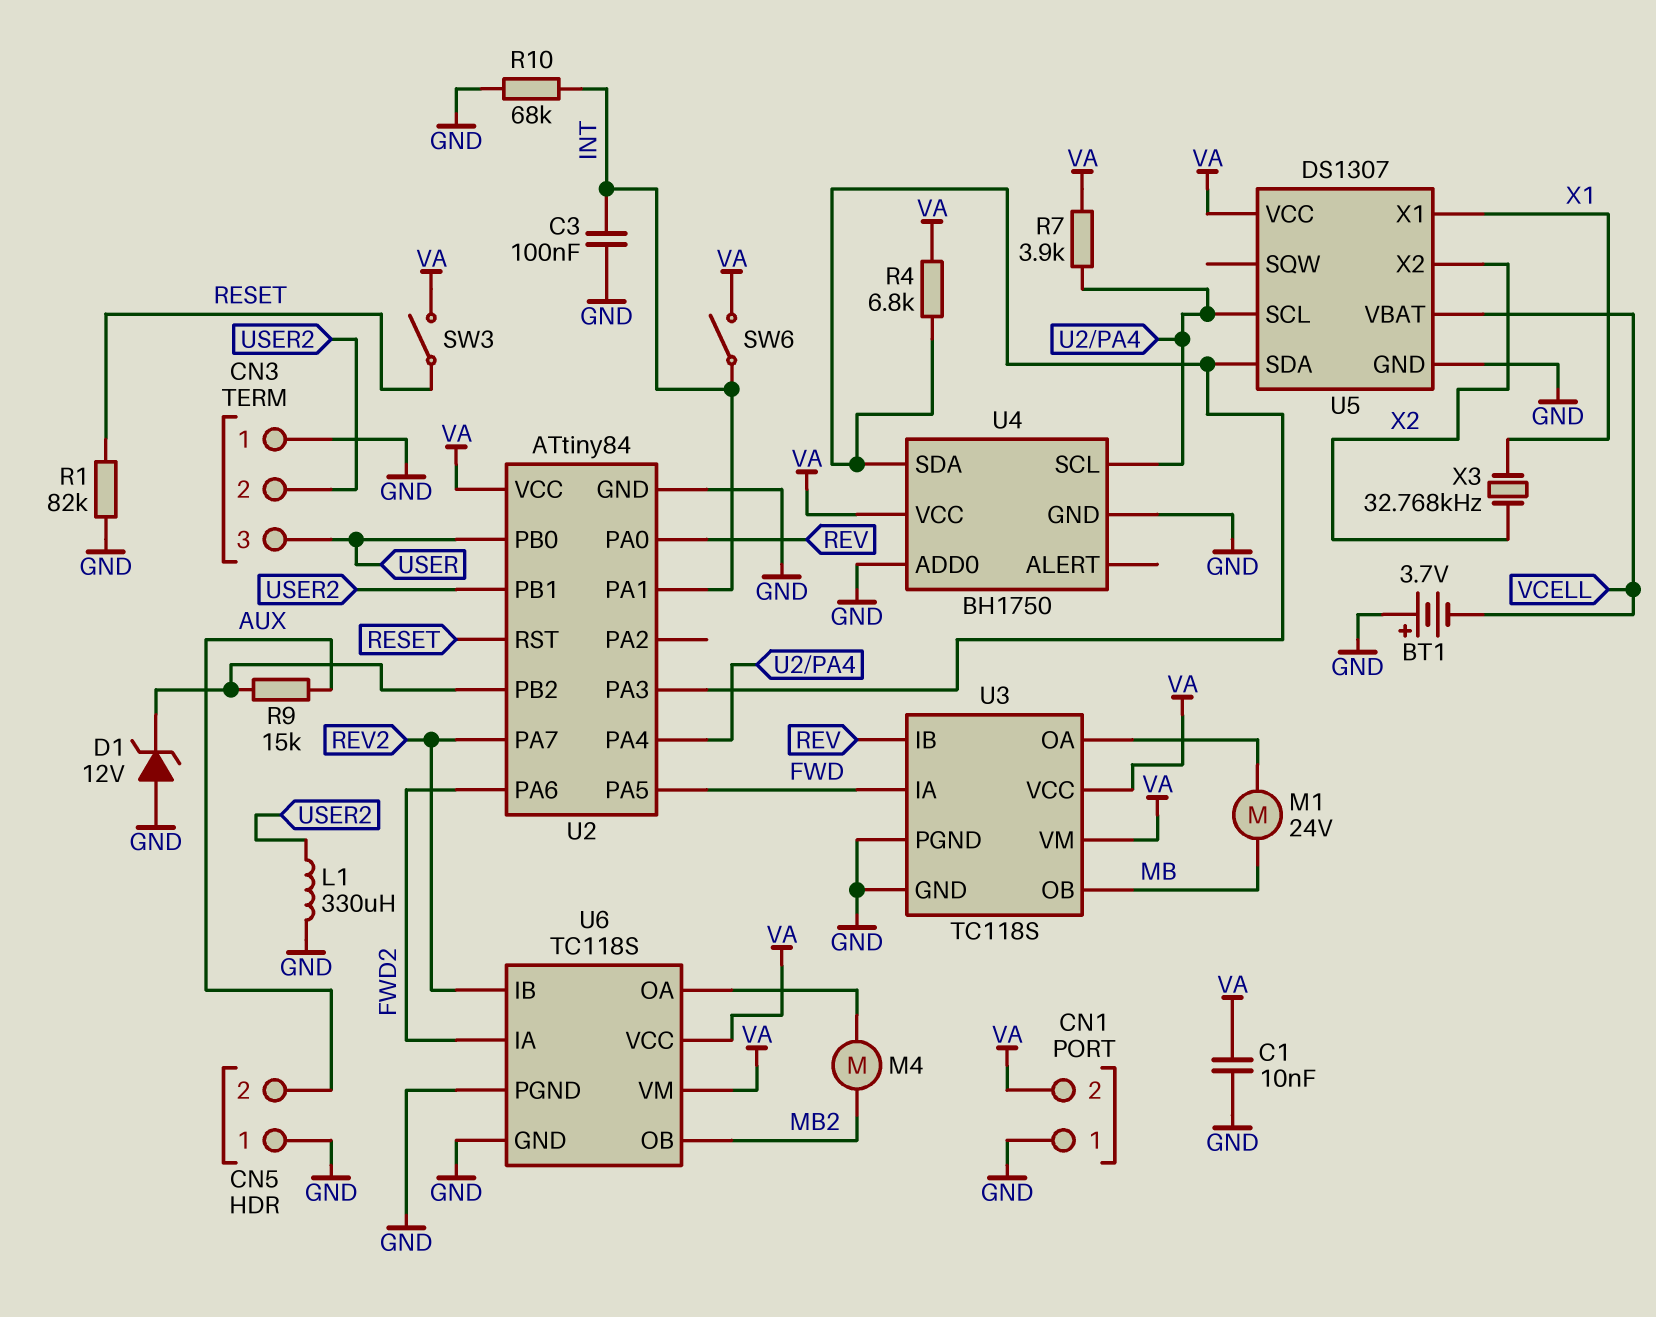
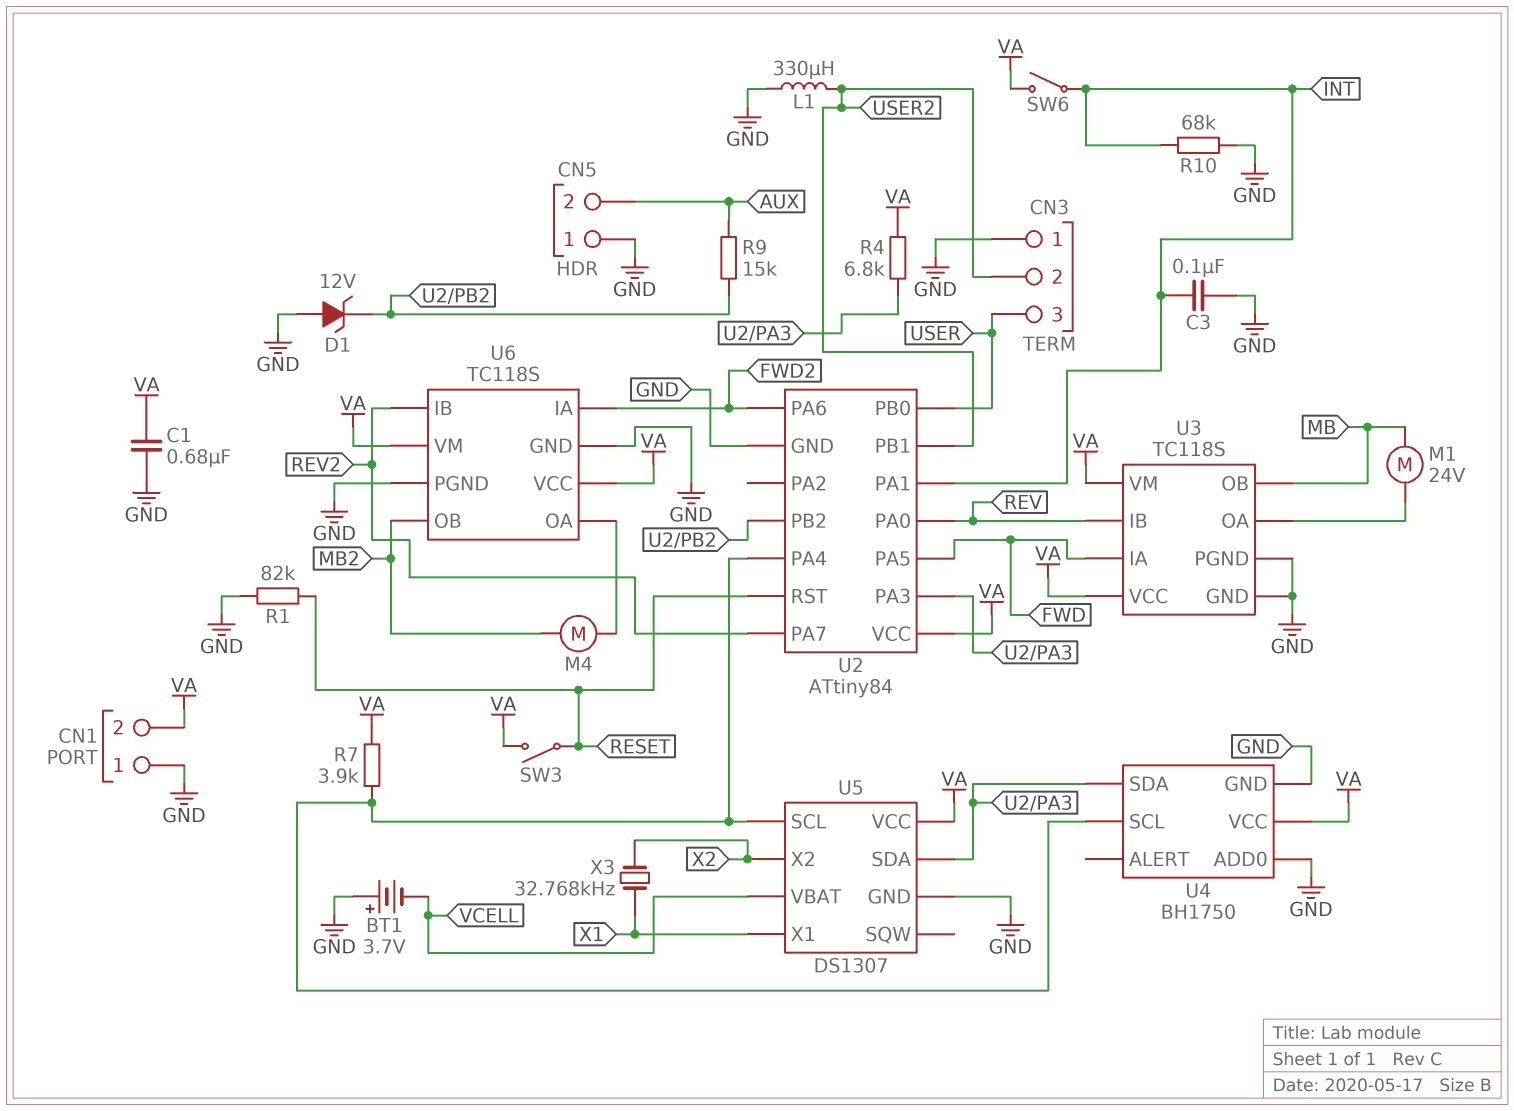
C1: 10nF (GND, VA) -> 680nF (GND, VA)

